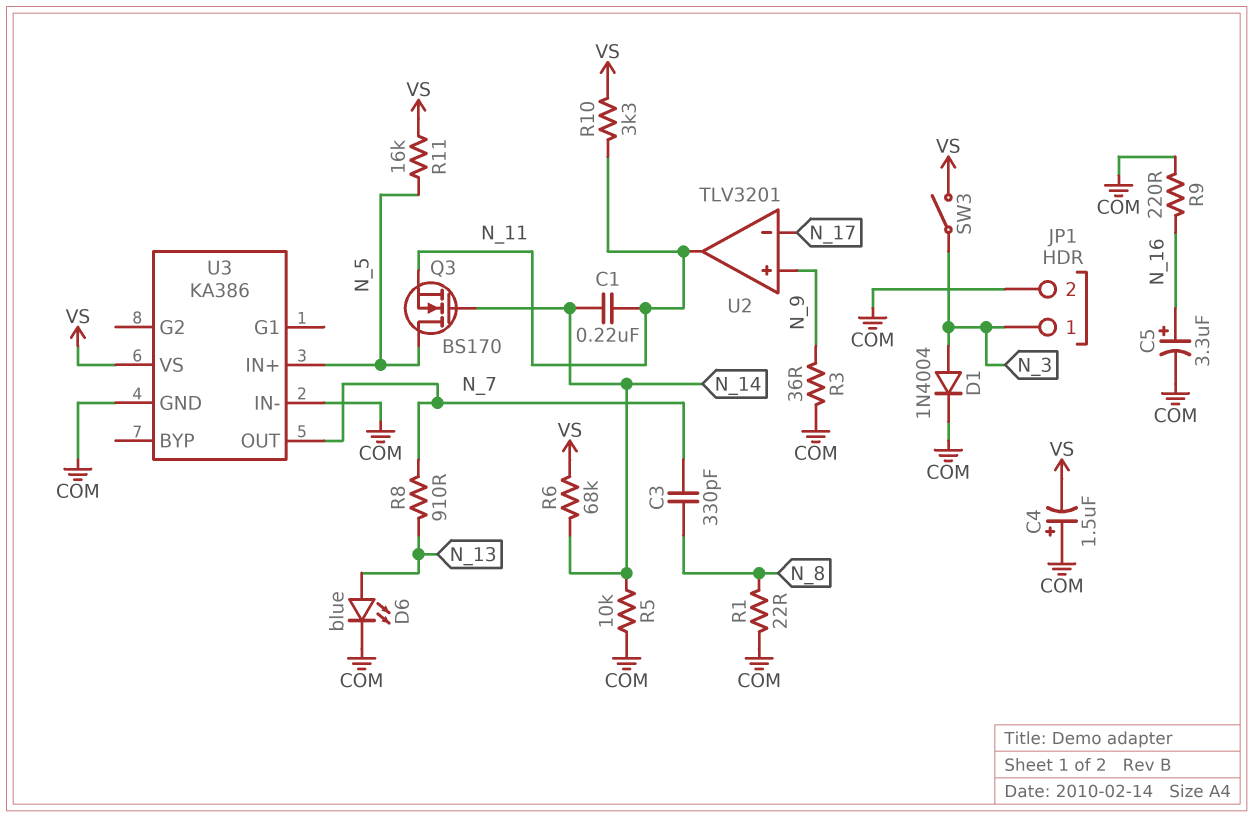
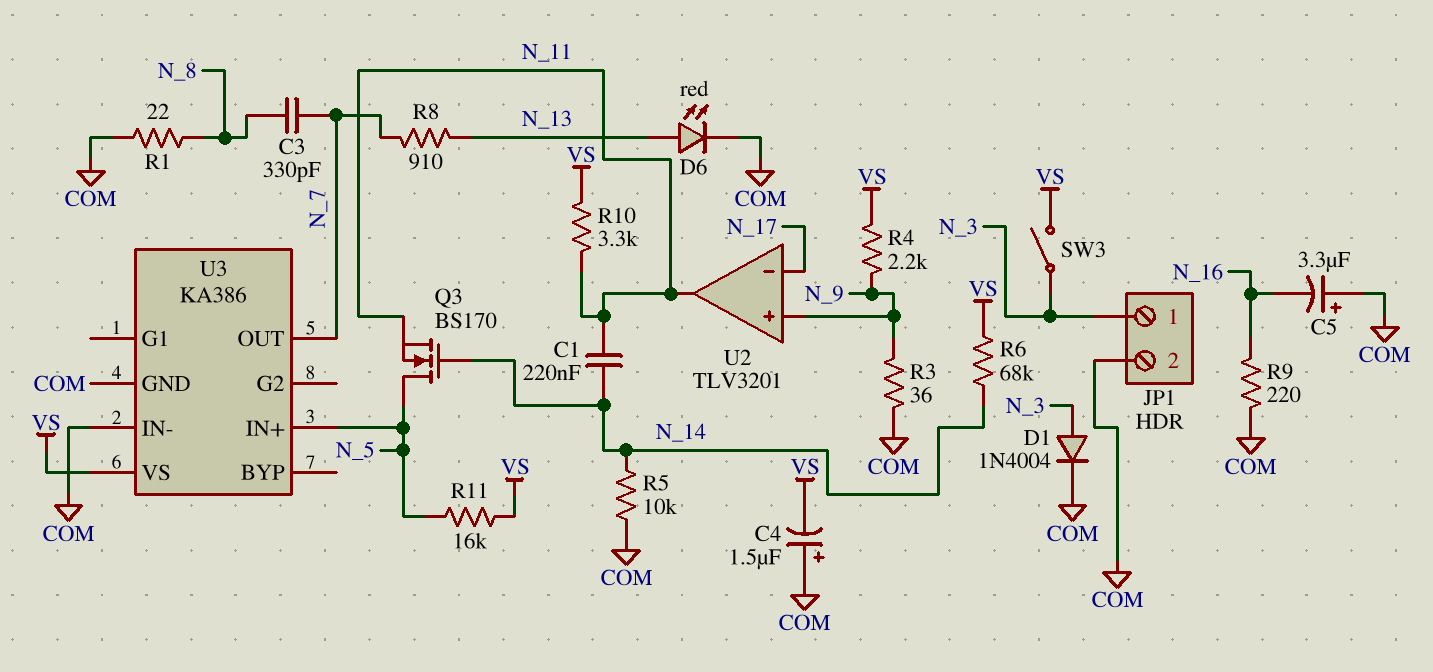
C5: 3.3uF (plus N_16, minus COM) -> 3.3uF (plus COM, minus N_16)
D6: LED blue (A N_13, K COM) -> LED red (A N_13, K COM)
R4: none -> 2.2k (N_9, VS)

